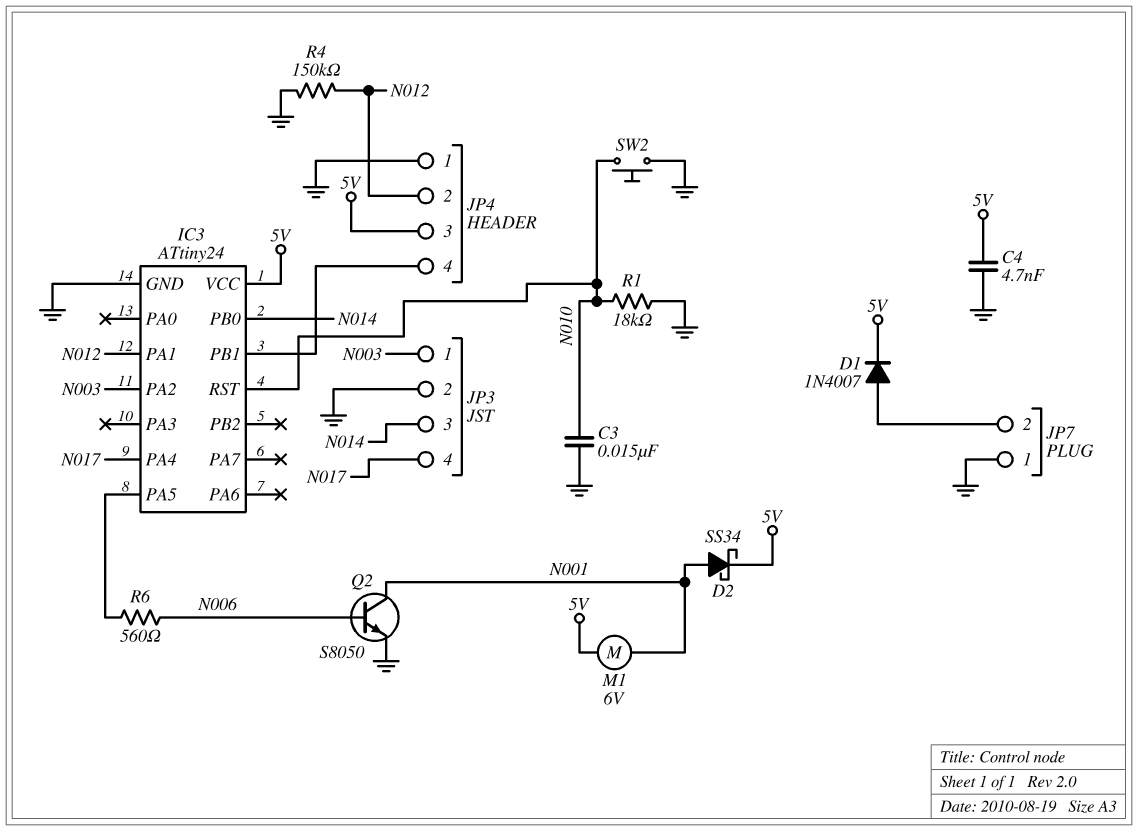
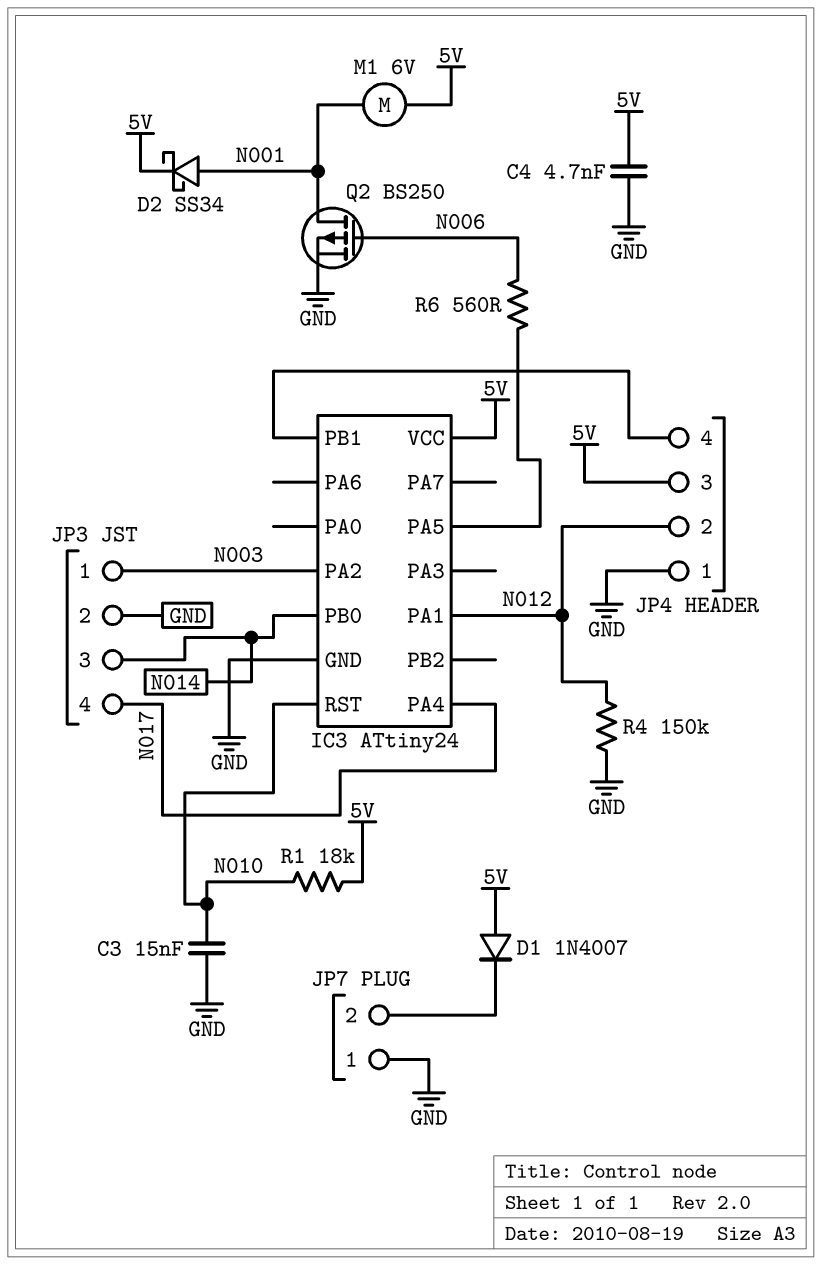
D1: diode 1N4007 (A JP7/2, K 5V) -> diode 1N4007 (A 5V, K JP7/2)
Q2: NPN S8050 (B N006, C N001, E GND) -> PMOS BS250 (G N006, D N001, S GND)
R1: 18k (GND, N010) -> 18k (5V, N010)
SW2: button (GND, N010) -> none

